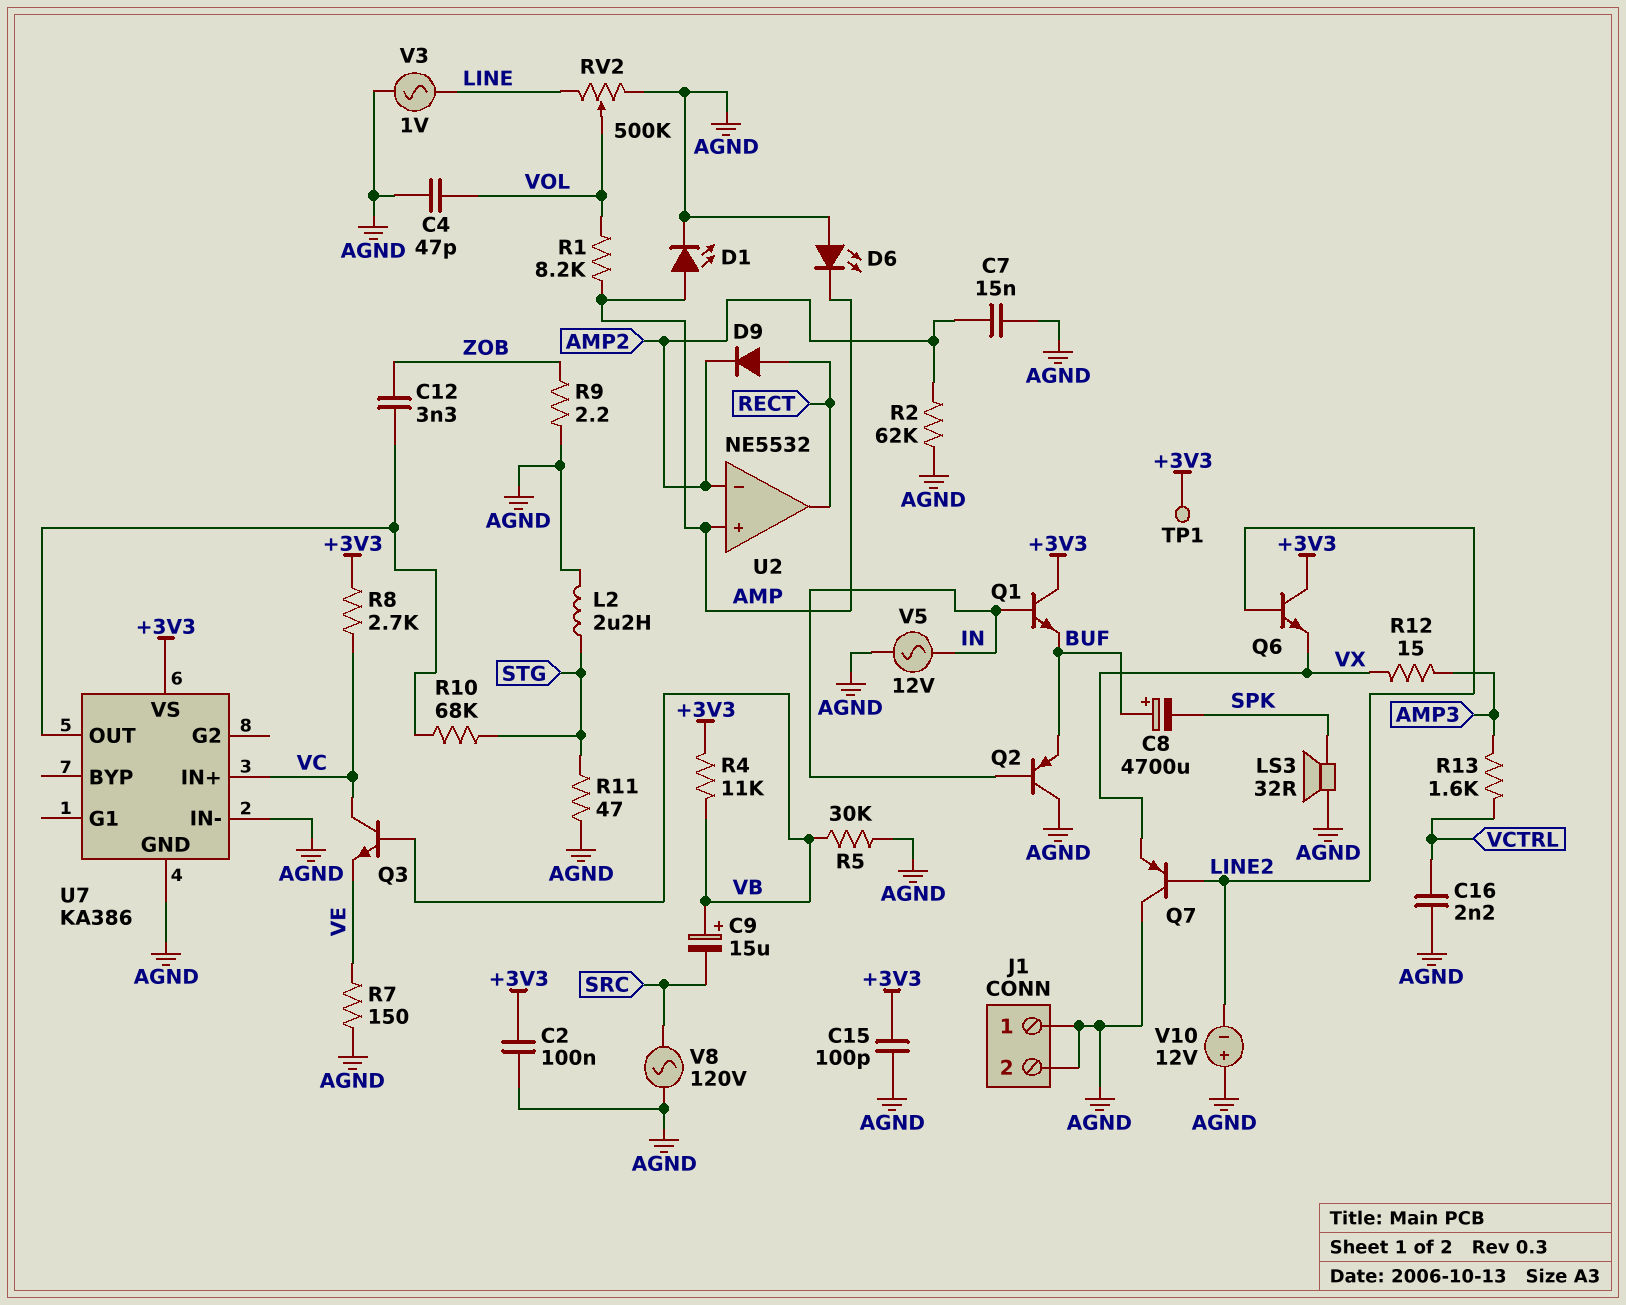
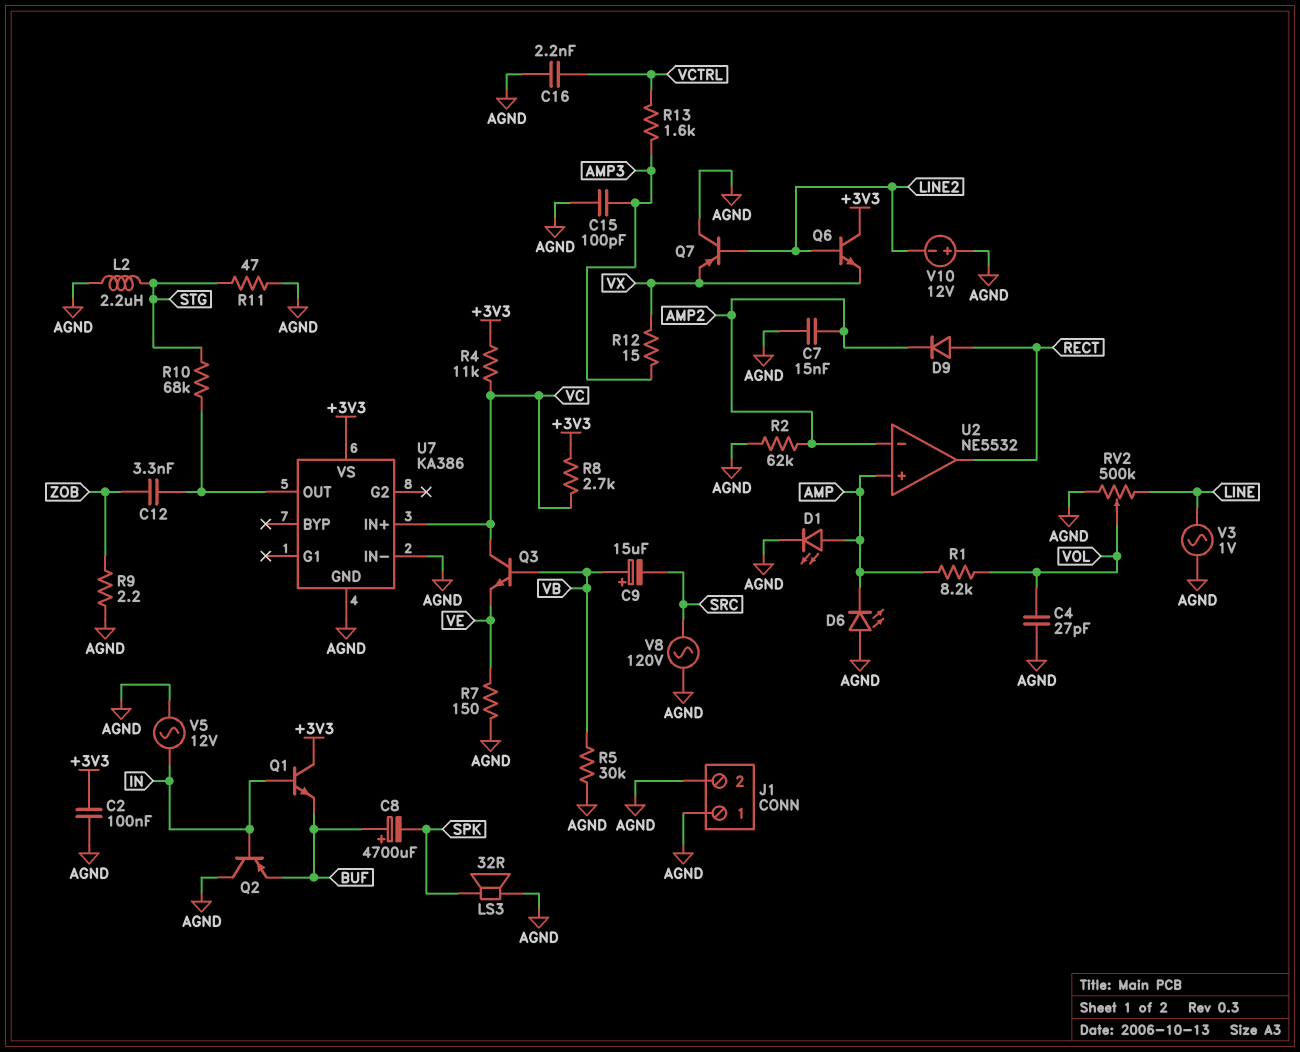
C4: 47pF (AGND, VOL) -> 27pF (AGND, VOL)
C15: 100pF (+3V3, AGND) -> 100pF (AGND, AMP3)
R4: 11k (+3V3, VB) -> 11k (+3V3, VC)
TP1: test point (+3V3) -> none

